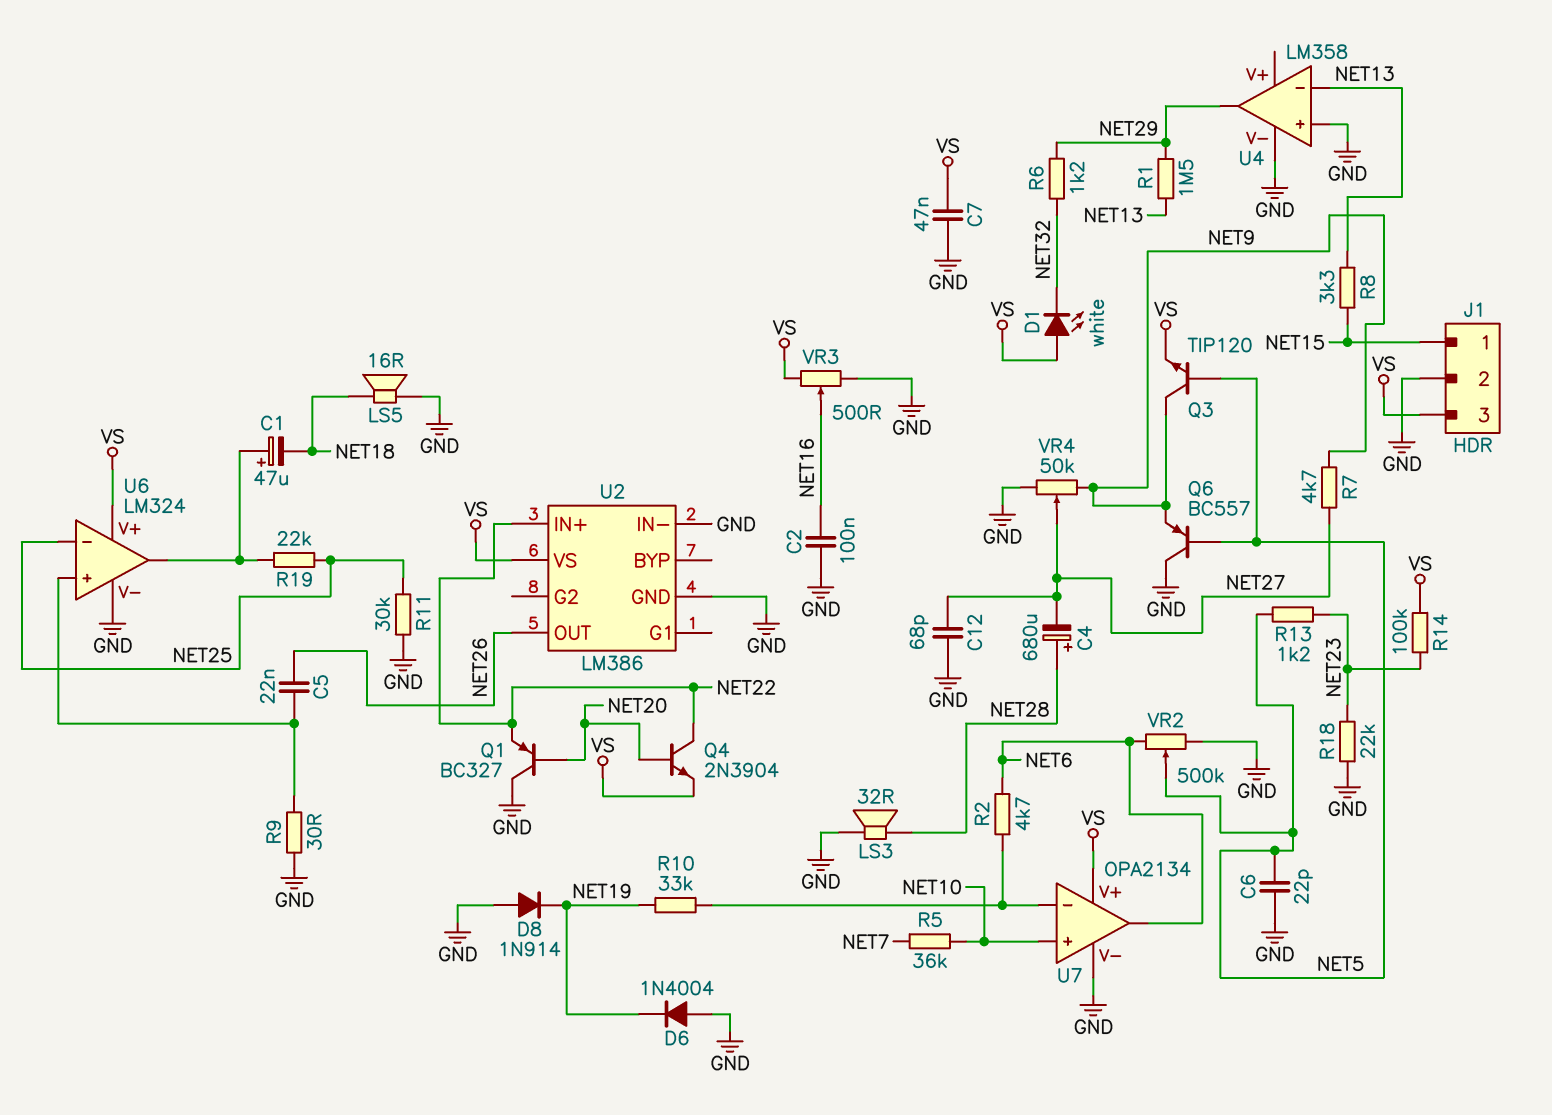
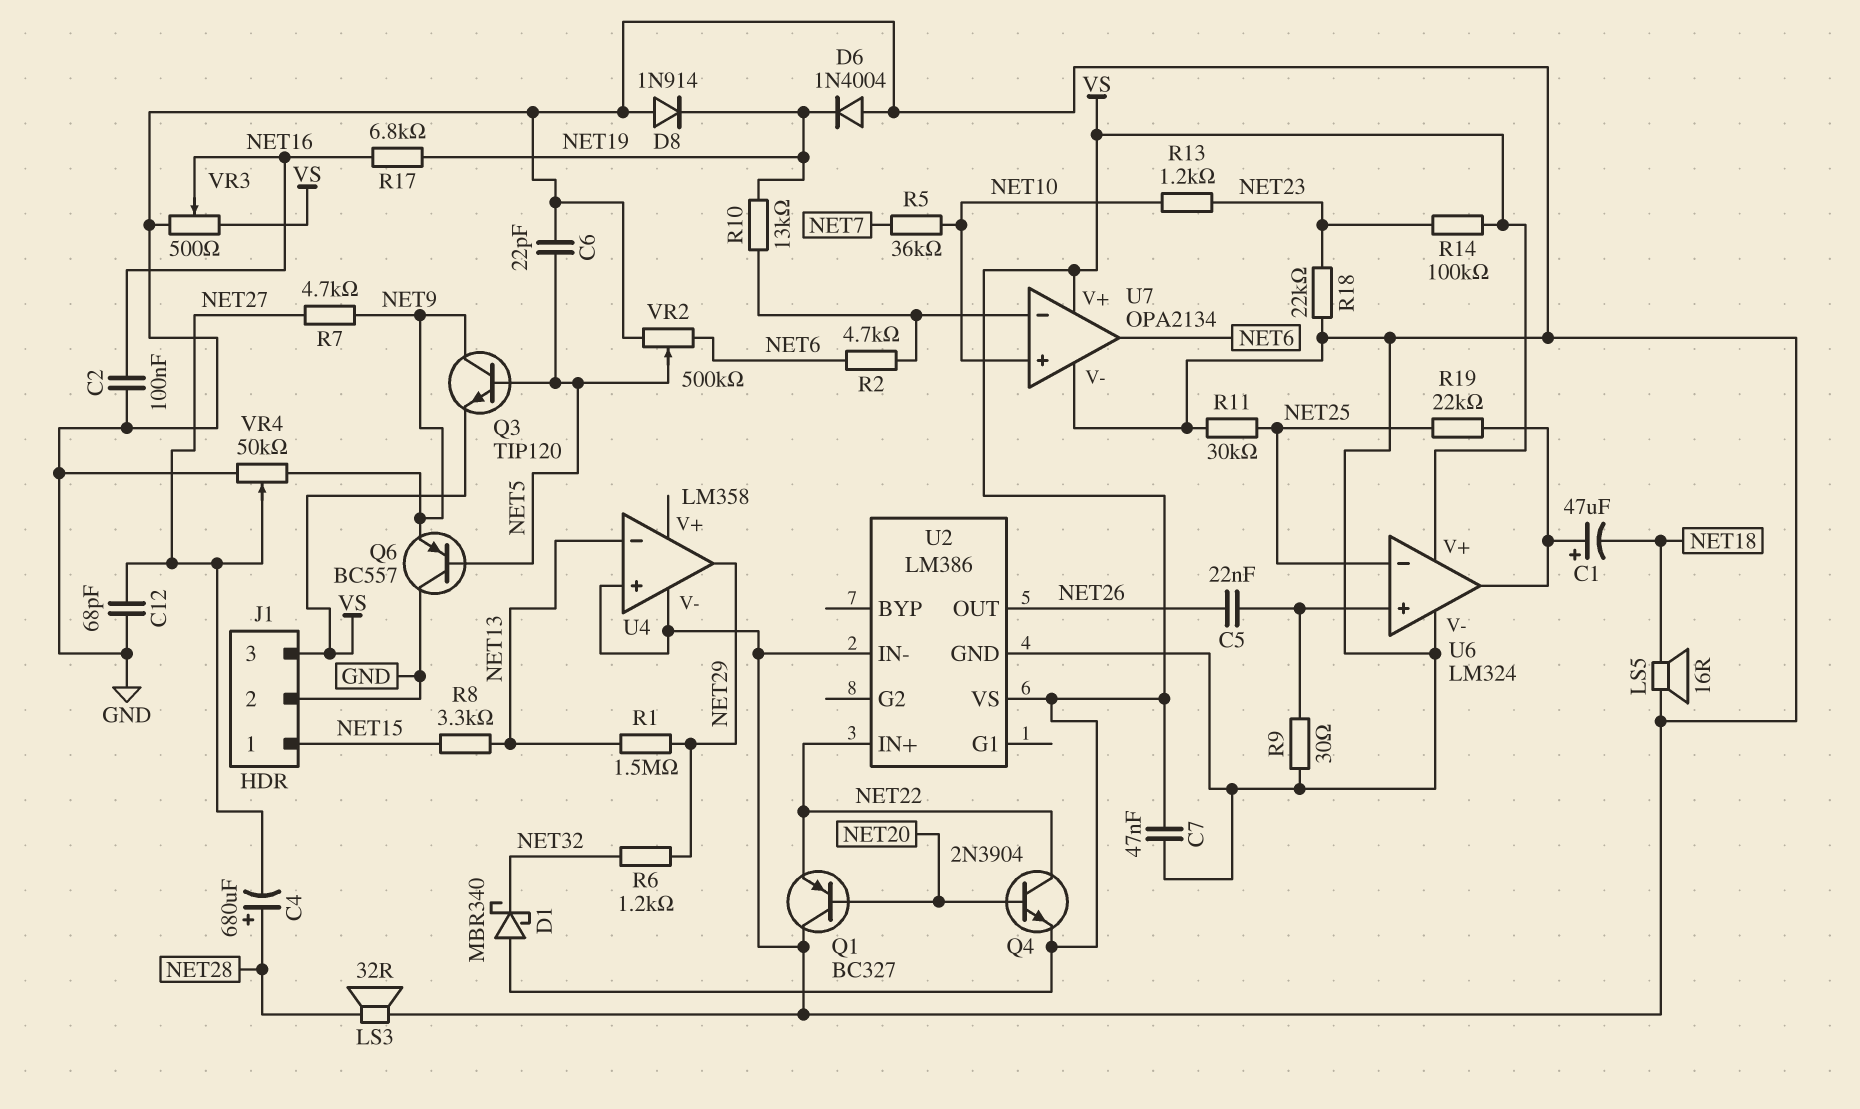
D1: LED white (A VS, K NET32) -> schottky MBR340 (A VS, K NET32)
R10: 33k (NET19, U7/in-) -> 13k (NET19, U7/in-)
R13: 1.2k (NET5, NET23) -> 1.2k (NET10, NET23)
R17: none -> 6.8k (NET16, NET19)

